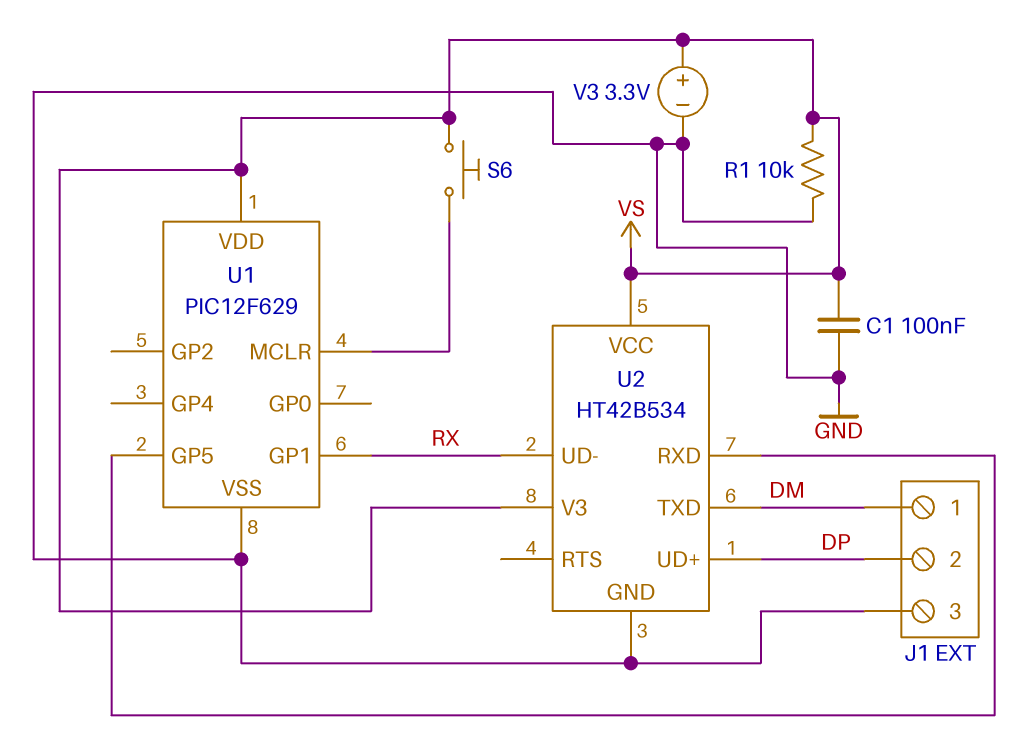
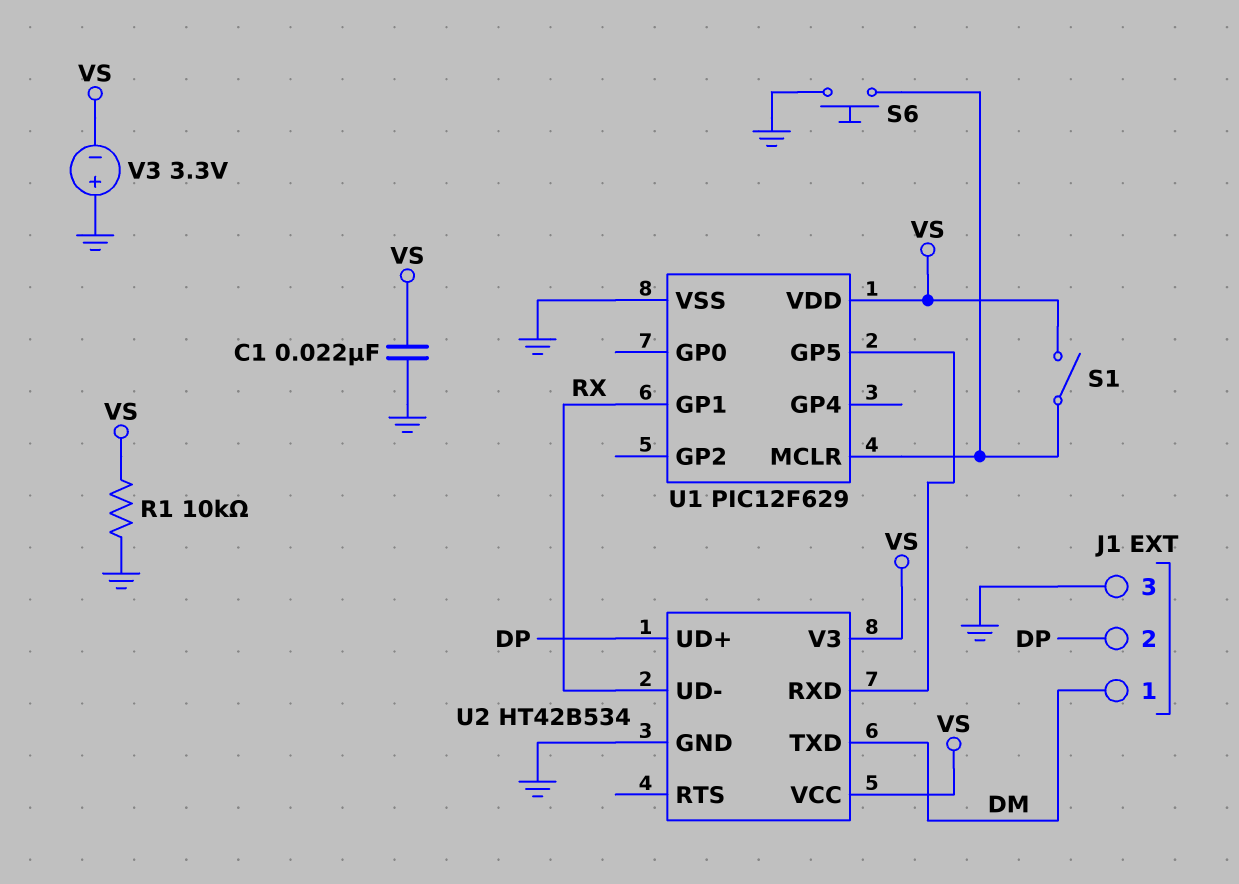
C1: 100nF (GND, VS) -> 22nF (GND, VS)
S1: none -> switch (U1/MCLR, VS)
S6: button (U1/MCLR, VS) -> button (GND, U1/MCLR)
V3: 3.3V (plus VS, minus GND) -> 3.3V (plus GND, minus VS)

